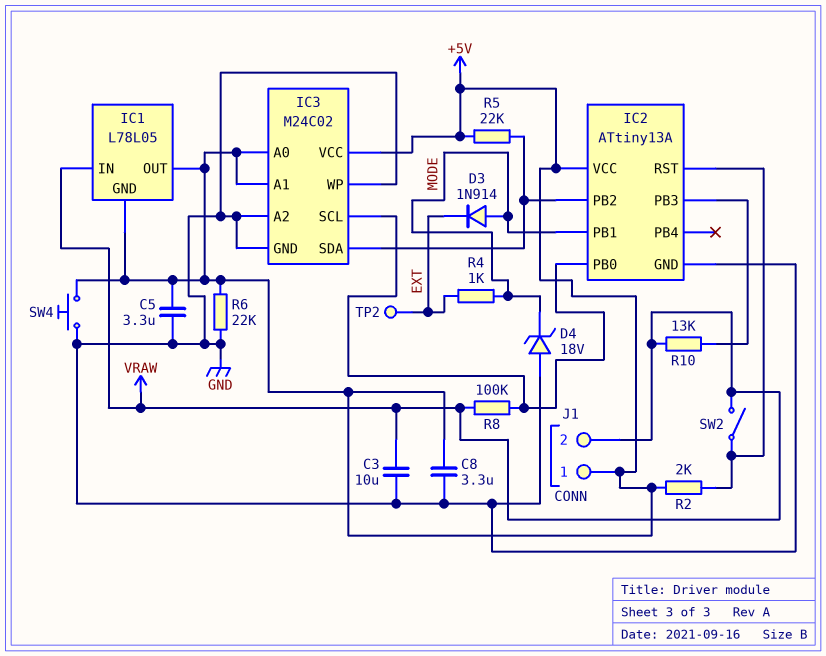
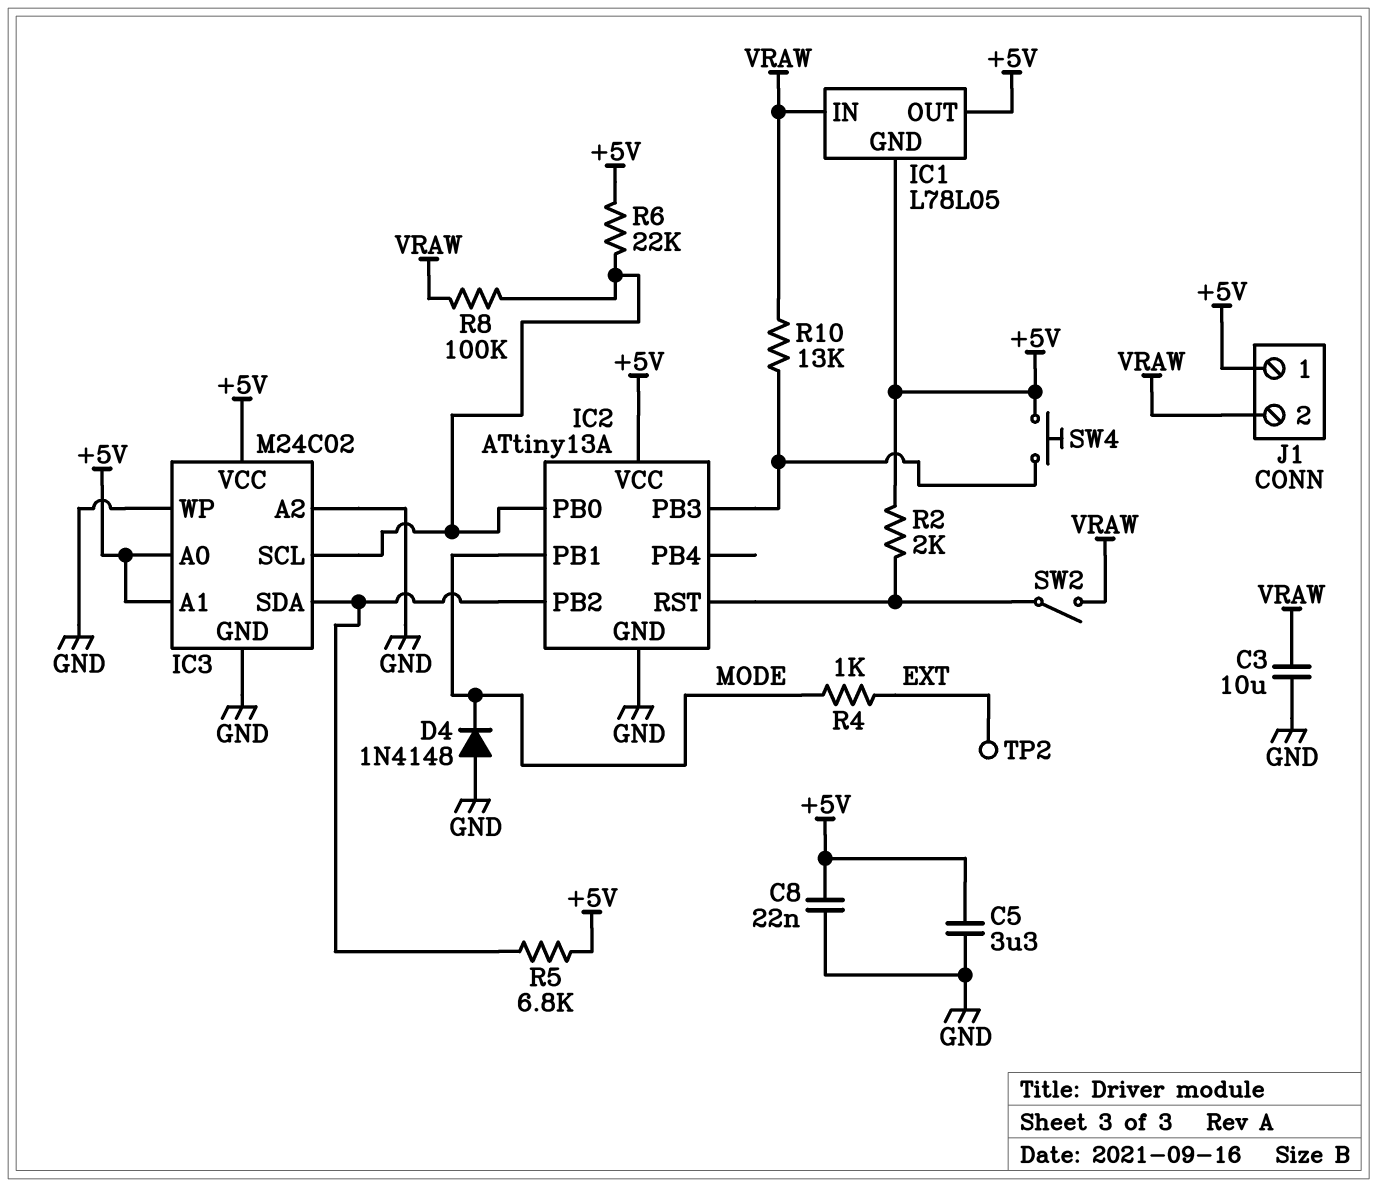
C8: 3.3uF (+5V, GND) -> 22nF (+5V, GND)
D3: diode 1N914 (A MODE, K EXT) -> none
D4: zener 18V (A GND, K MODE) -> diode 1N4148 (A GND, K MODE)
R5: 22k (+5V, IC2/PB2) -> 6.8k (+5V, IC2/PB2)
R6: 22k (+5V, GND) -> 22k (+5V, IC2/PB0)
SW4: button (+5V, GND) -> button (+5V, IC2/PB3)

